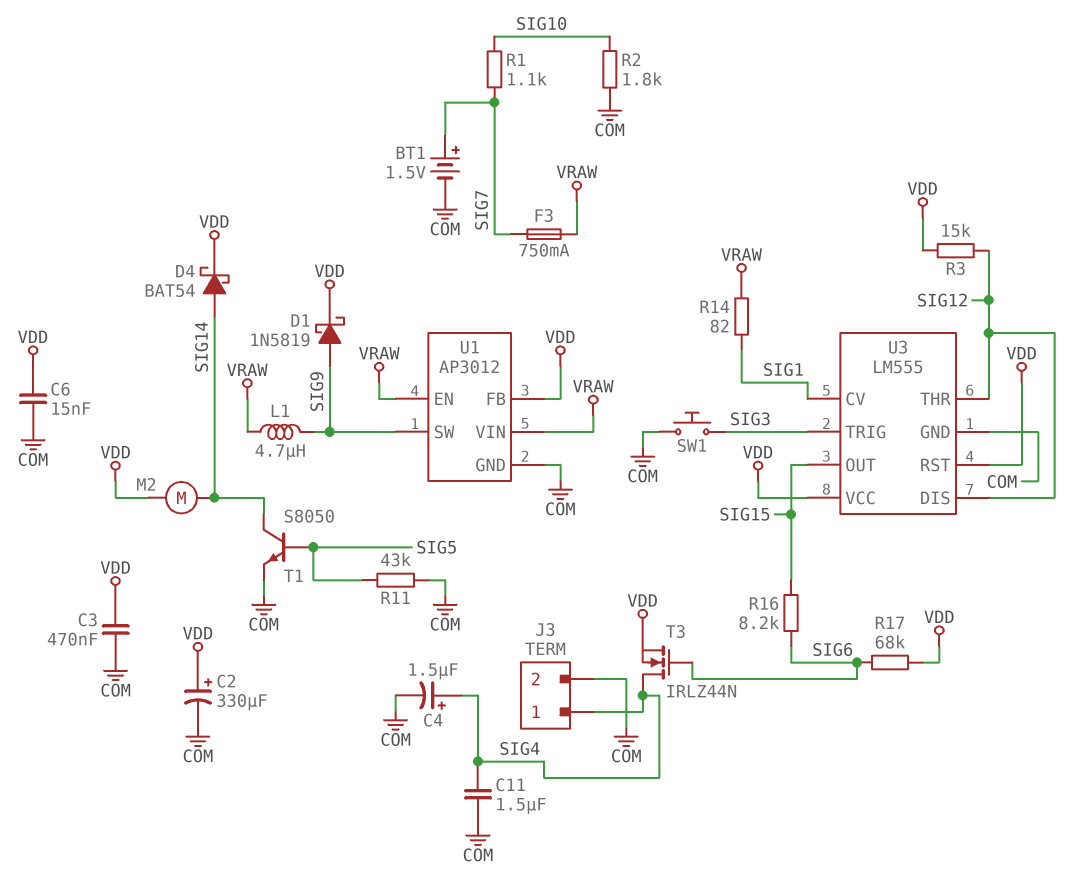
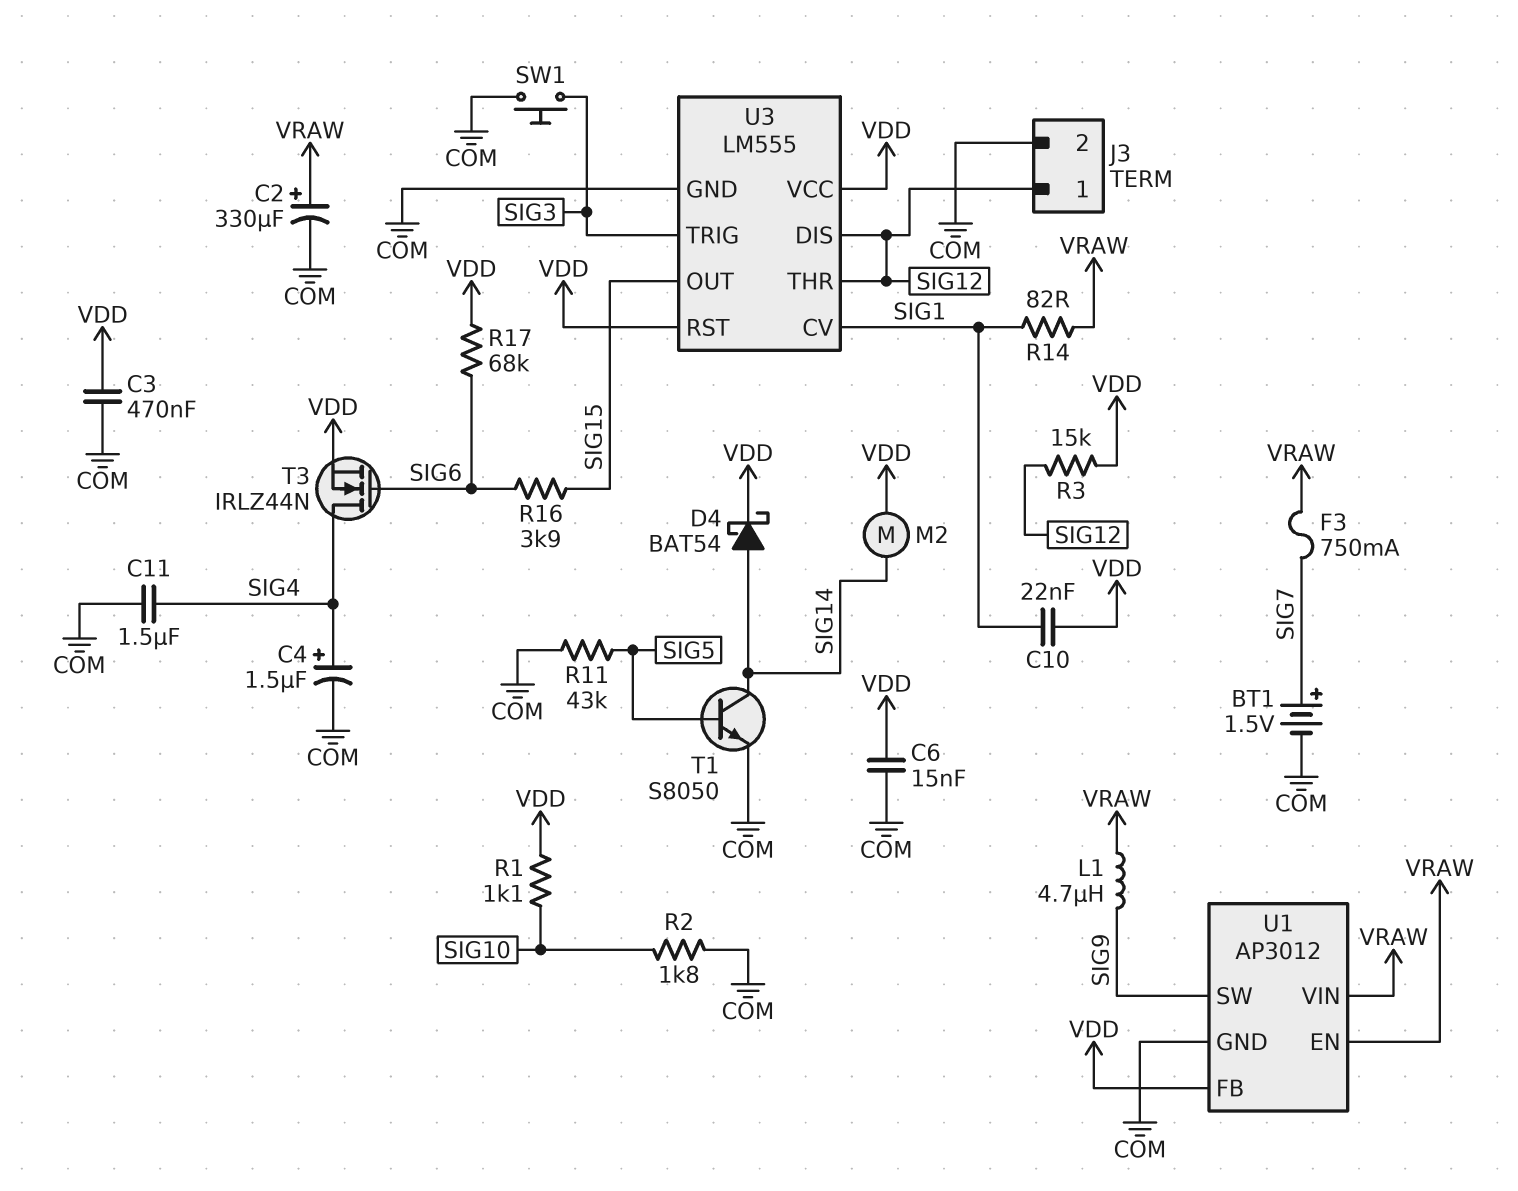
C2: 330uF (plus VDD, minus COM) -> 330uF (plus VRAW, minus COM)
C10: none -> 22nF (SIG1, VDD)
D1: schottky 1N5819 (A SIG9, K VDD) -> none
J3 pin 1: SIG4 -> SIG12
R1: 1.1k (SIG7, SIG10) -> 1.1k (SIG10, VDD)
R16: 8.2k (SIG6, SIG15) -> 3.9k (SIG6, SIG15)

